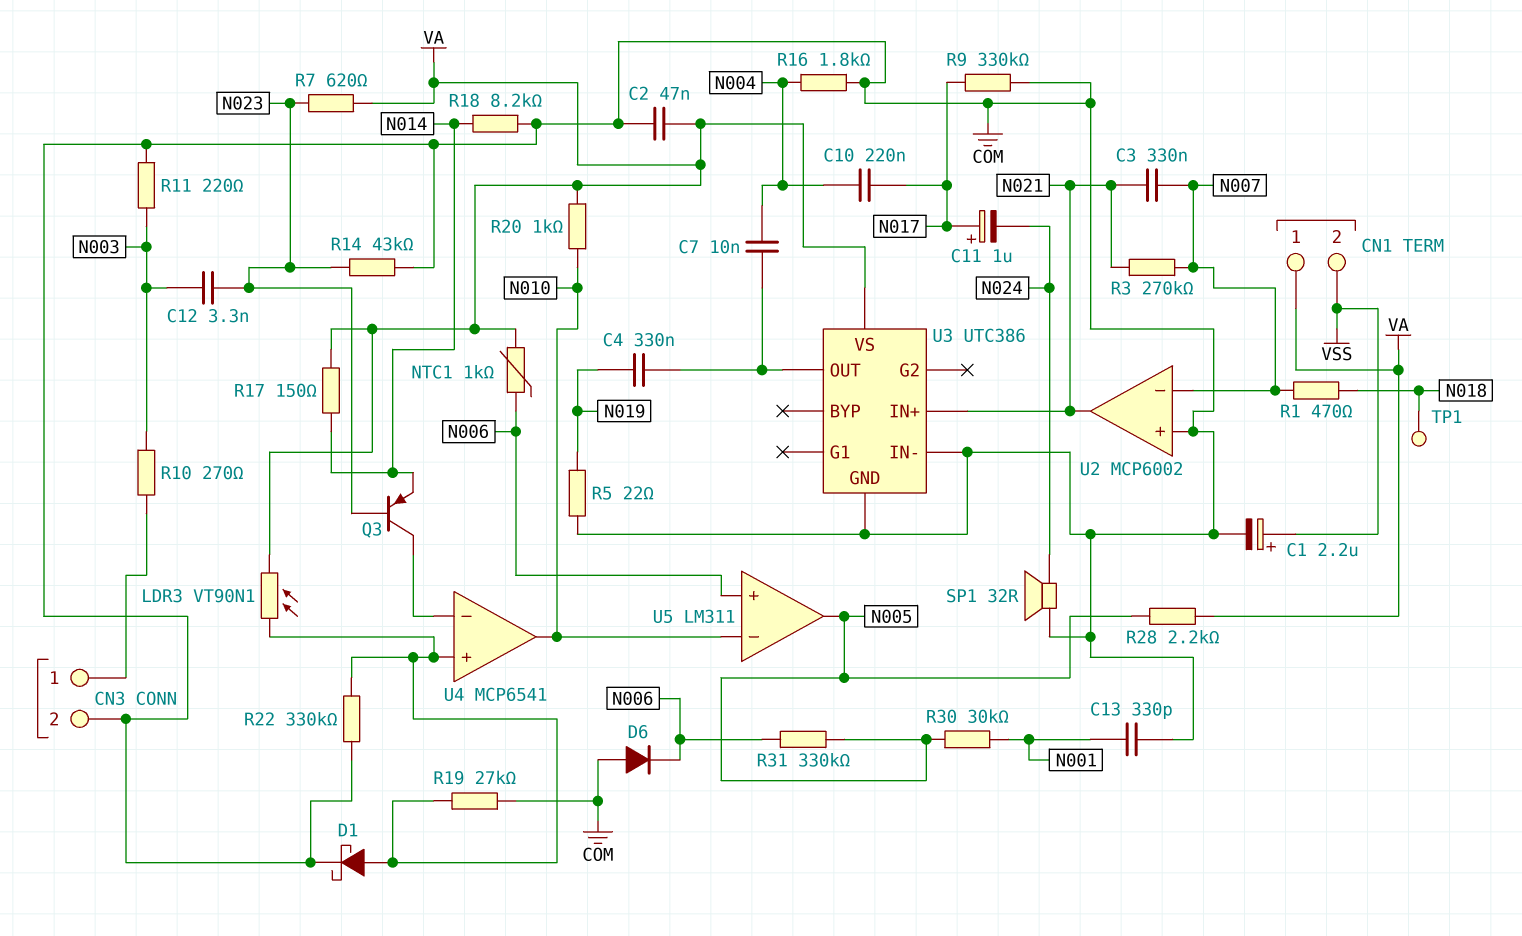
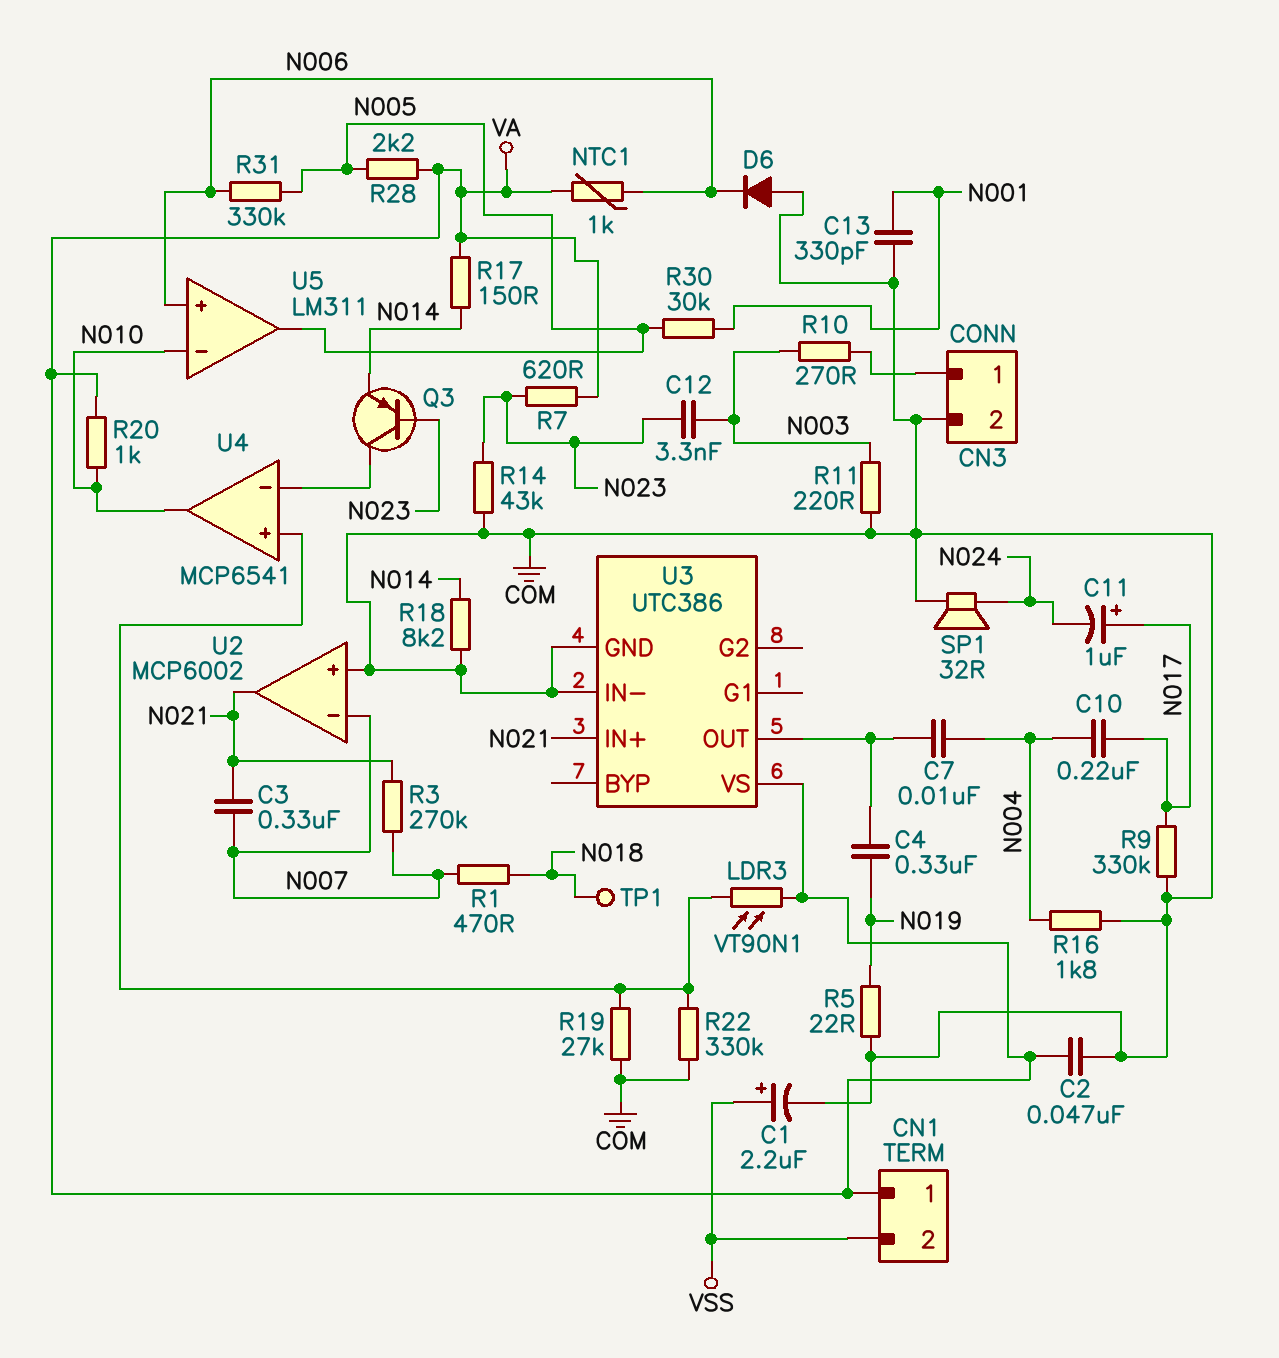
D1: schottky (A U4/in+, K COM) -> none

